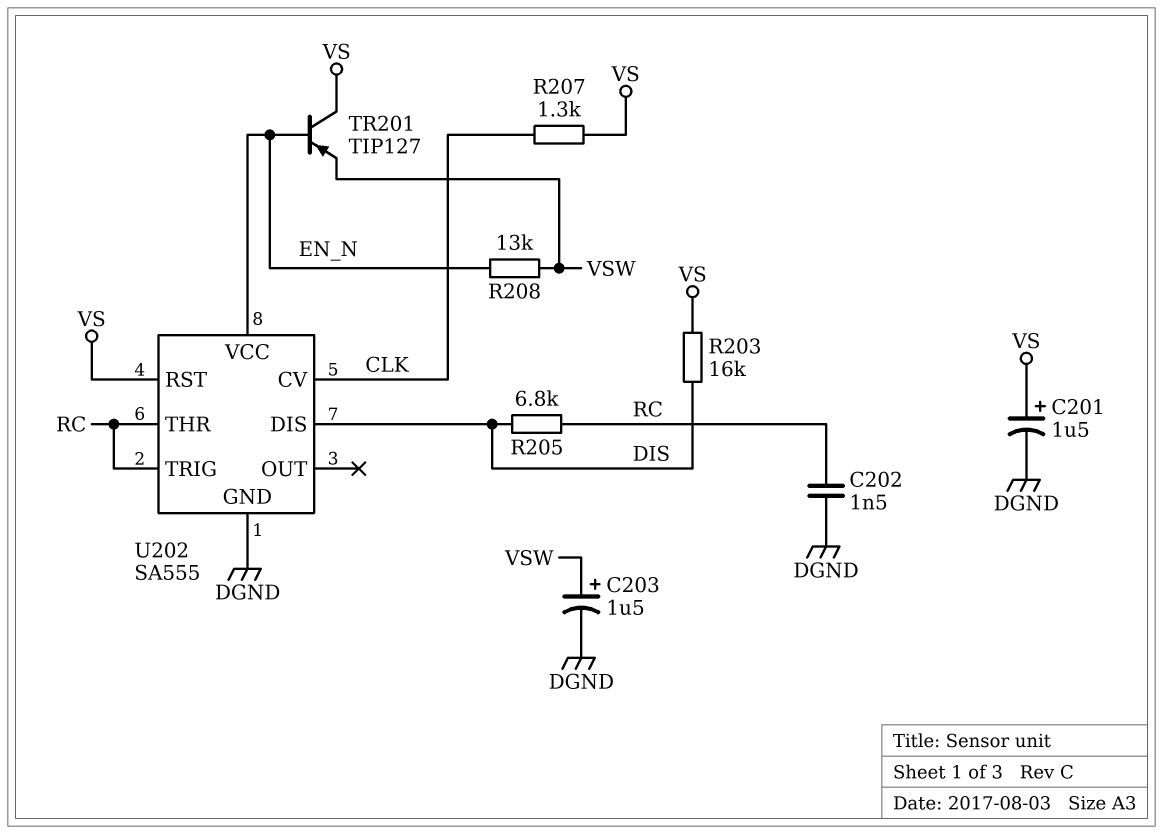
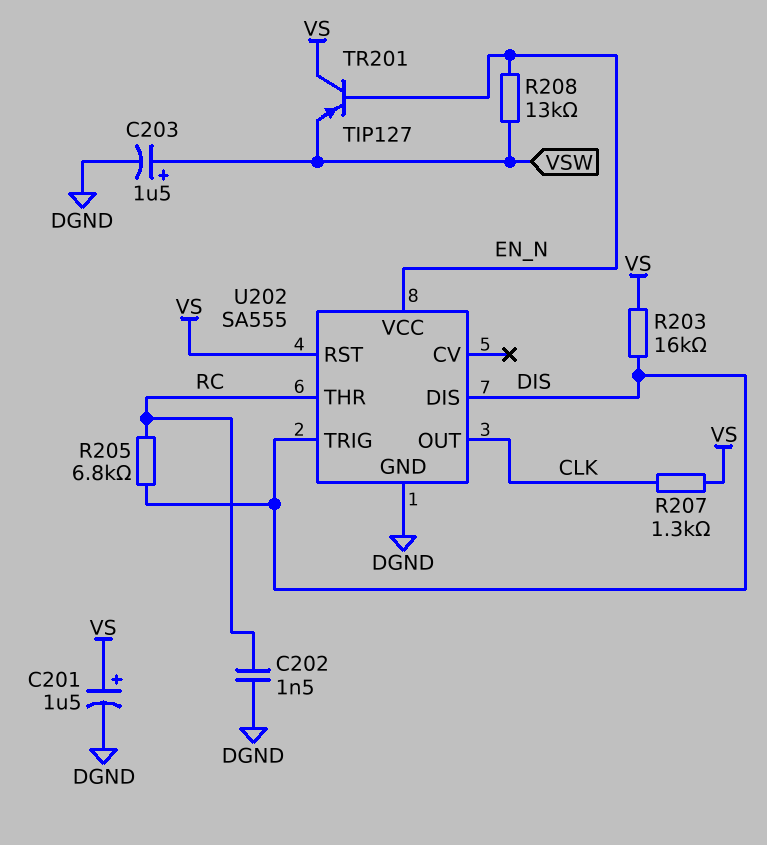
U202 pin CV: CLK -> none
U202 pin OUT: none -> CLK
U202 pin TRIG: RC -> DIS

